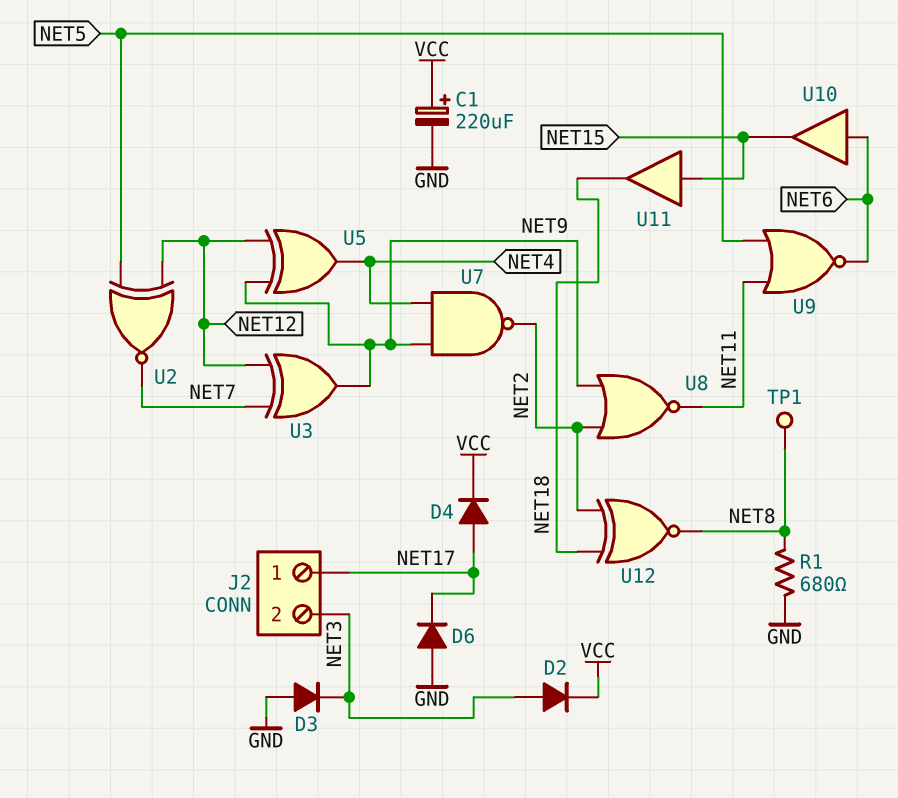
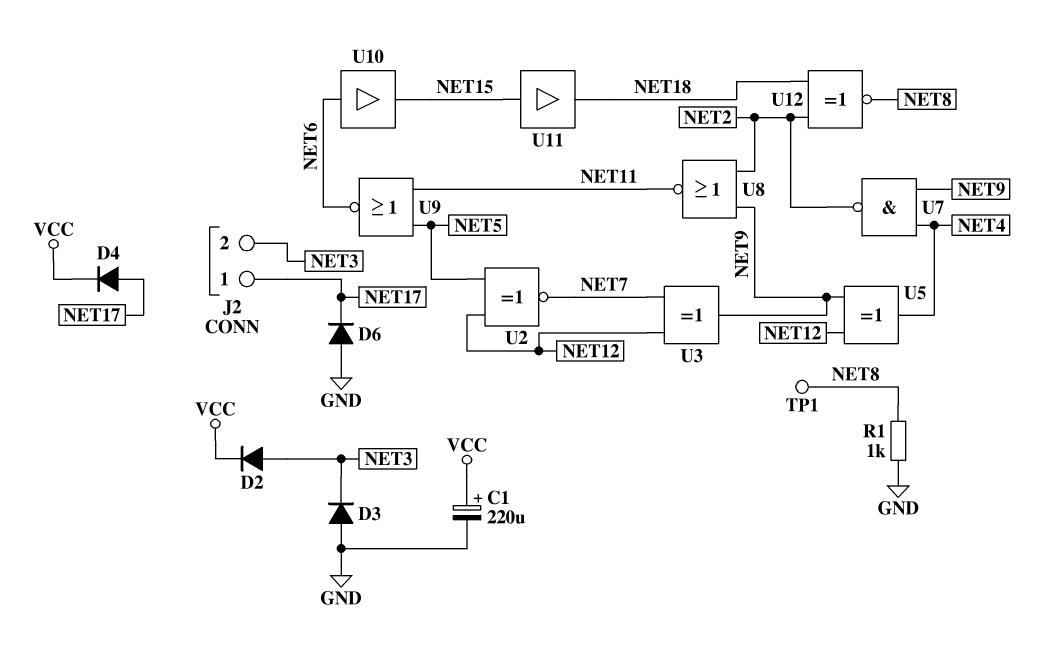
R1: 680 (GND, NET8) -> 1k (GND, NET8)

